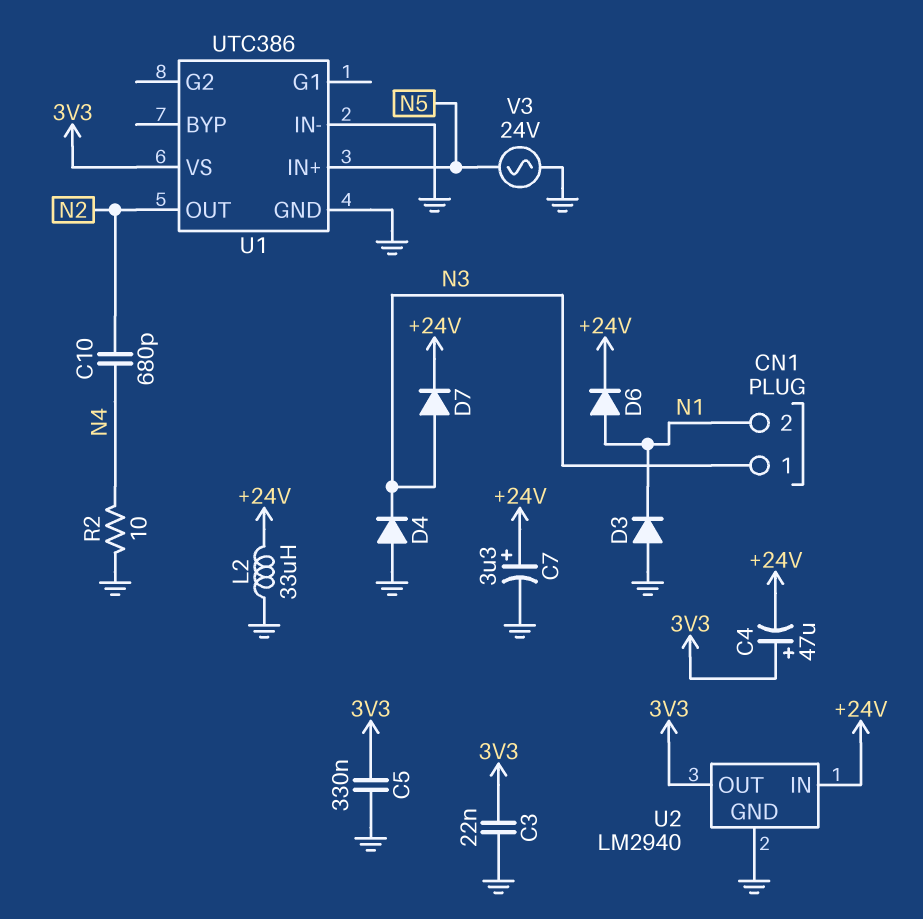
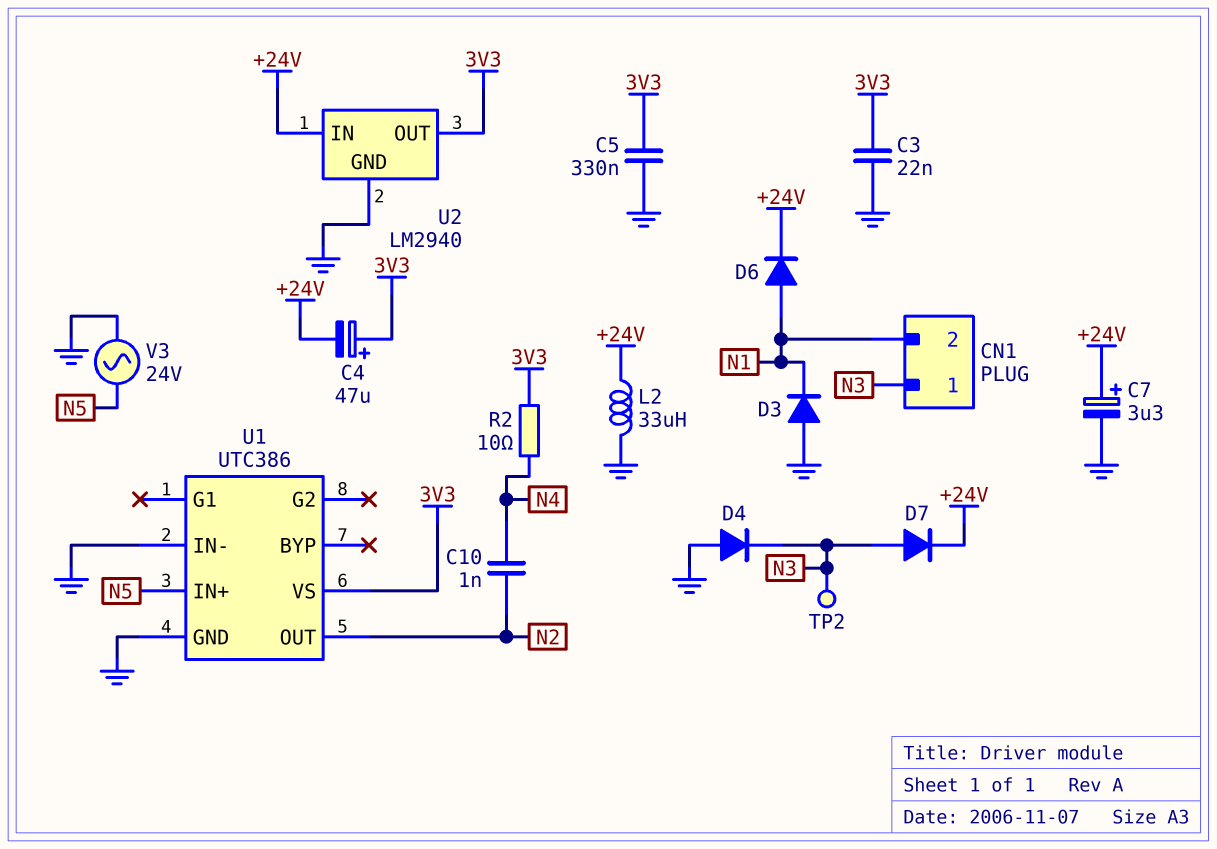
C10: 680pF (N2, N4) -> 1nF (N2, N4)
R2: 10 (GND, N4) -> 10 (3V3, N4)
TP2: none -> test point (N3)

